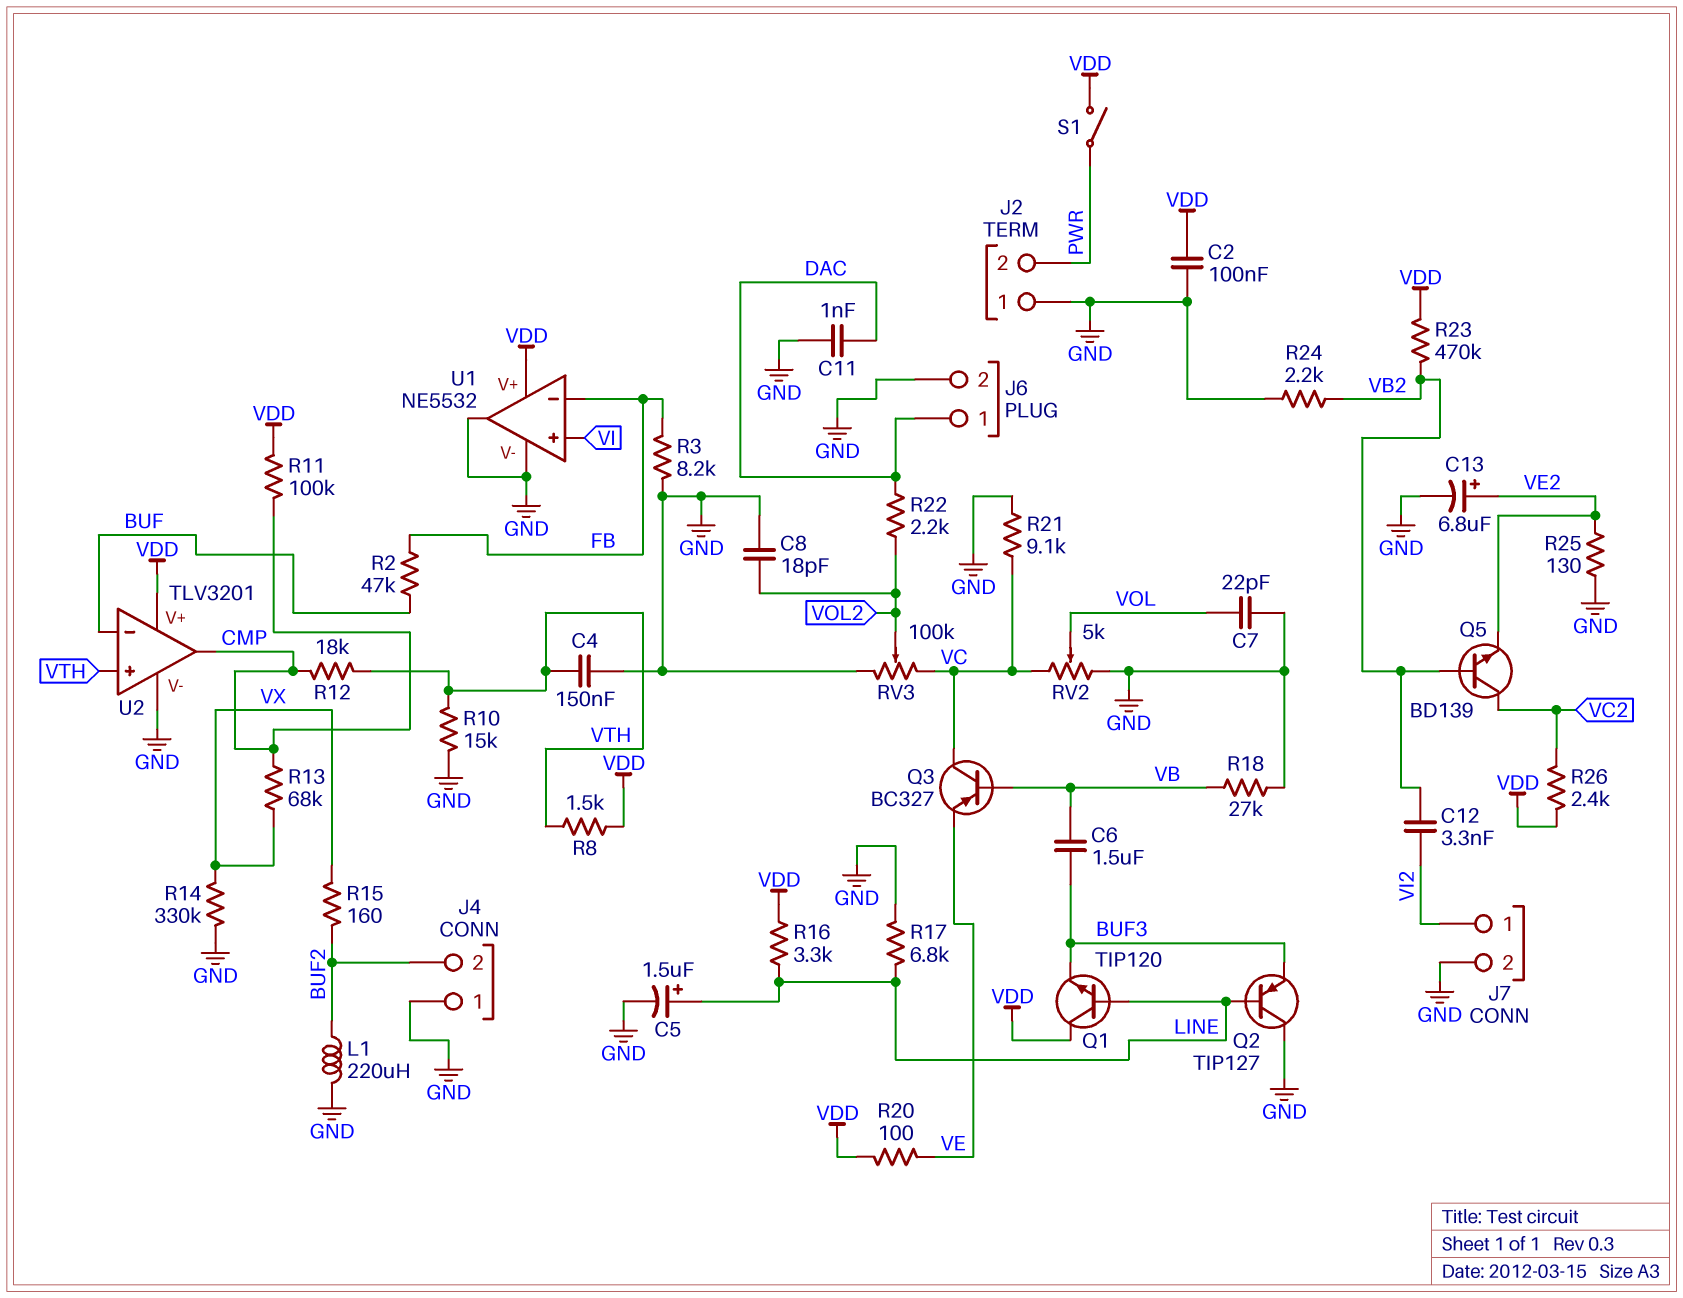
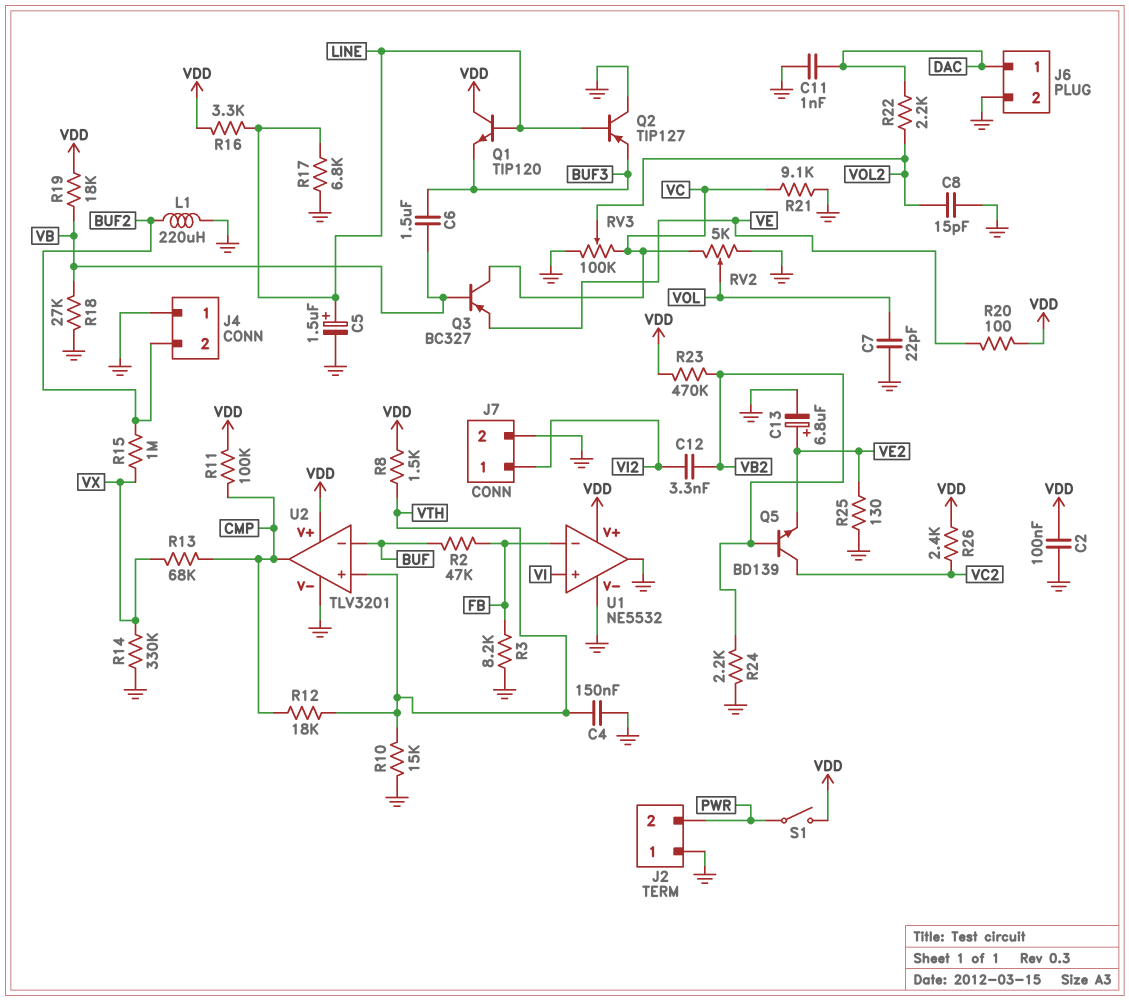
C8: 18pF (GND, VOL2) -> 15pF (GND, VOL2)
R15: 160 (BUF2, VX) -> 1M (BUF2, VX)
R19: none -> 18k (VB, VDD)

